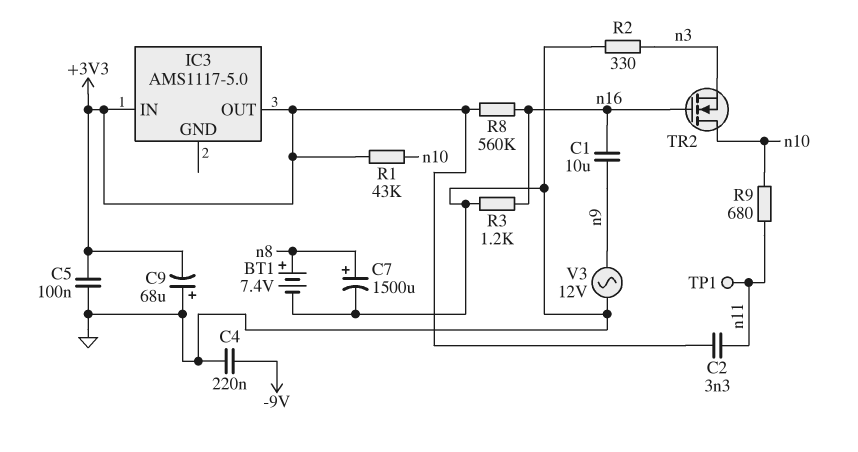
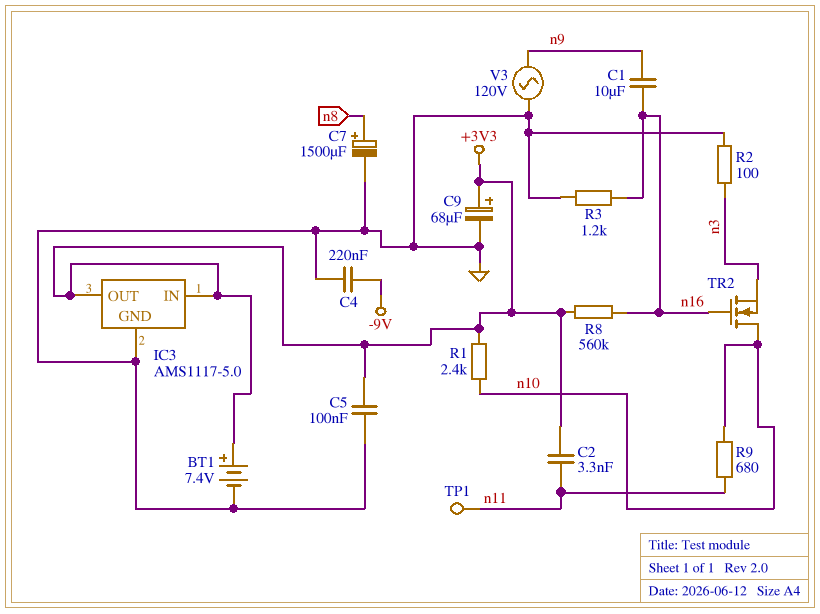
BT1: 7.4V (plus n8, minus GND) -> 7.4V (plus +3V3, minus GND)
C9: 68uF (plus GND, minus +3V3) -> 68uF (plus +3V3, minus GND)
IC3 pin GND: none -> GND
R1: 43k (+3V3, n10) -> 2.4k (+3V3, n10)
R2: 330 (GND, n3) -> 100 (GND, n3)
V3: AC 12V (GND, n9) -> AC 120V (GND, n9)

